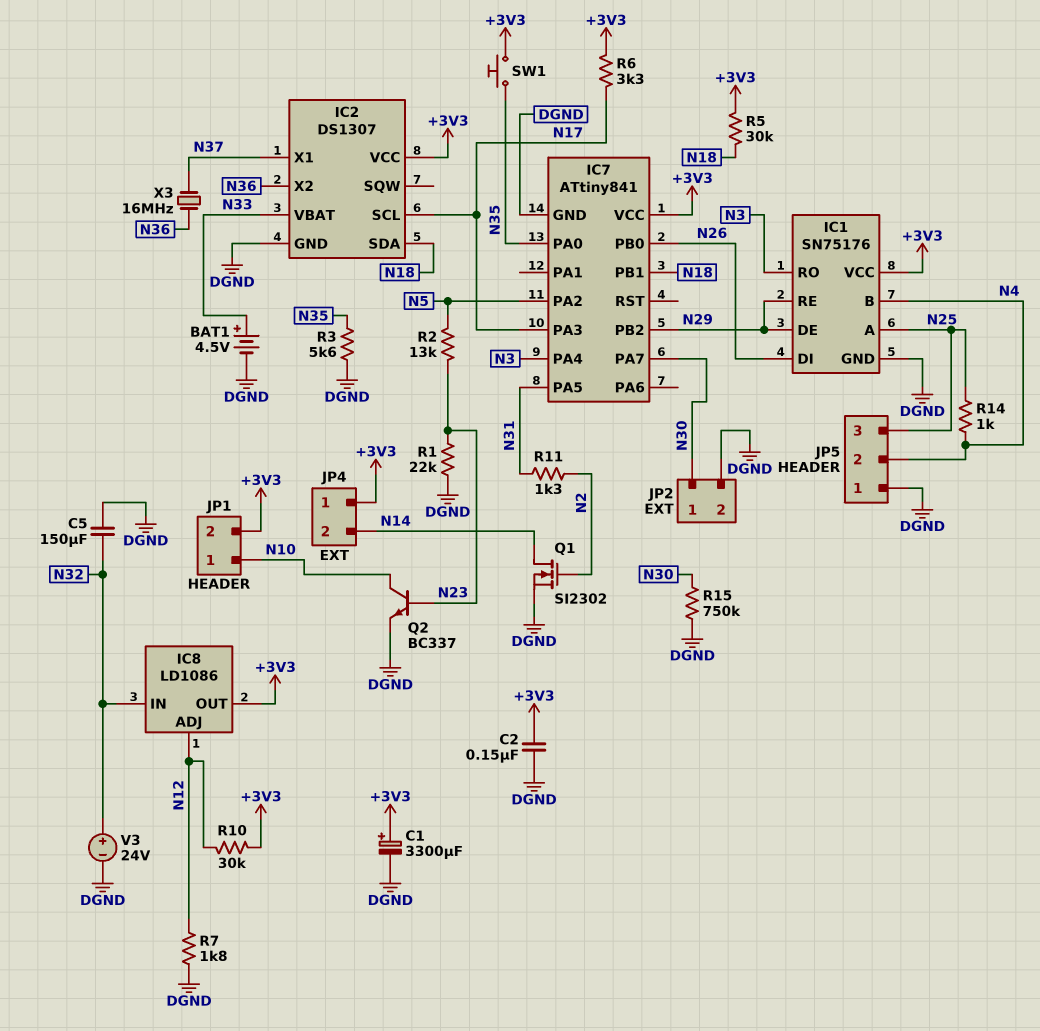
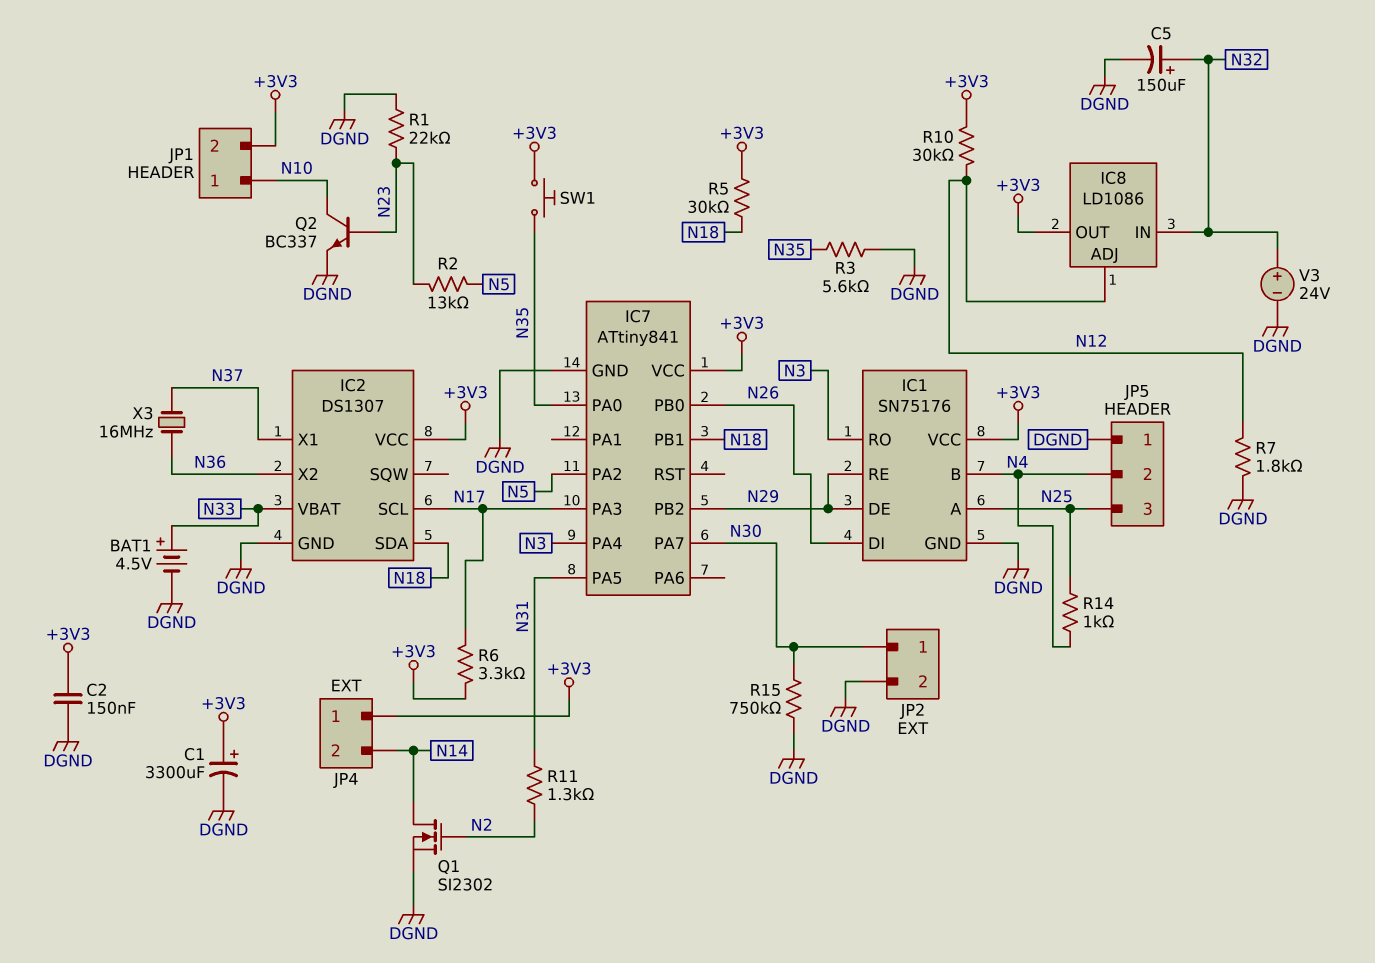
C5: 150uF (DGND, N32) -> 150uF (plus N32, minus DGND)

